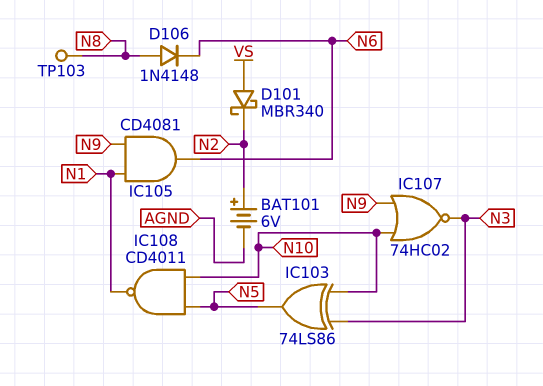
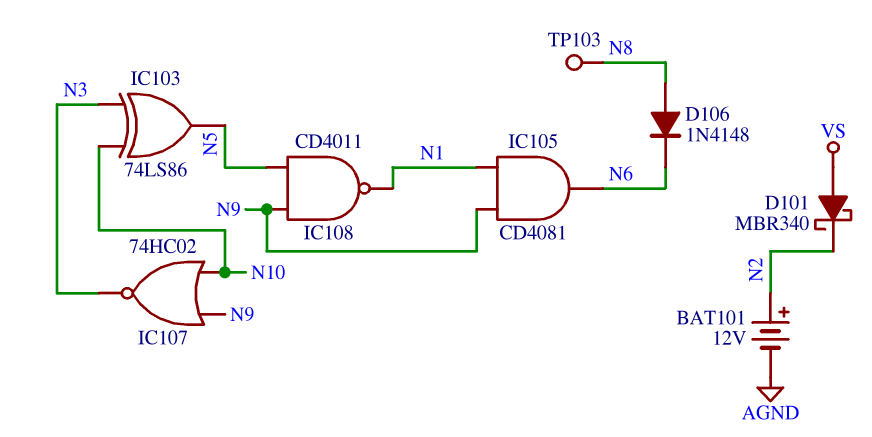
BAT101: 6V (plus N2, minus AGND) -> 12V (plus N2, minus AGND)
IC108: NAND CD4011 (in N5, in N10, out N1) -> NAND CD4011 (in N5, in N9, out N1)

